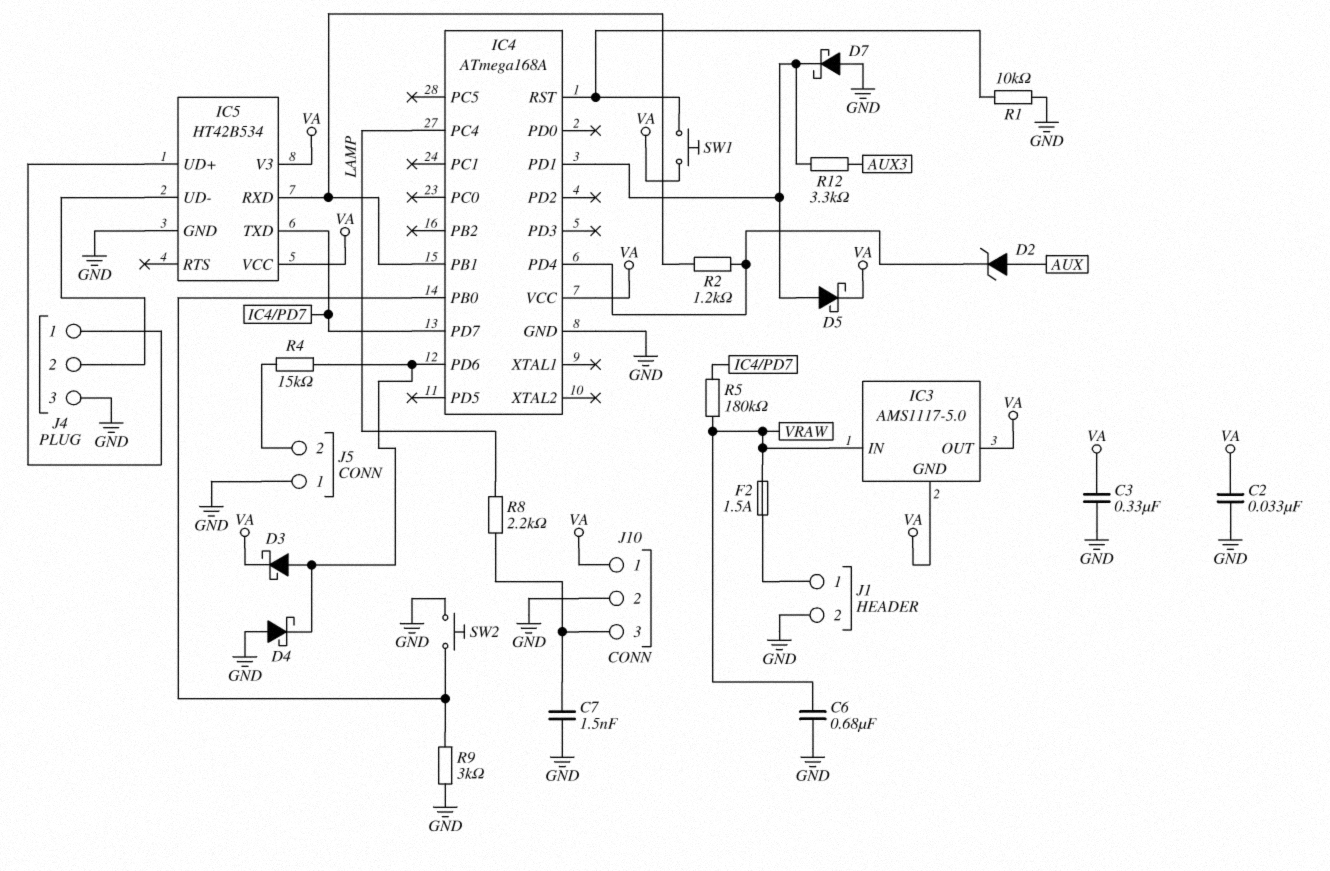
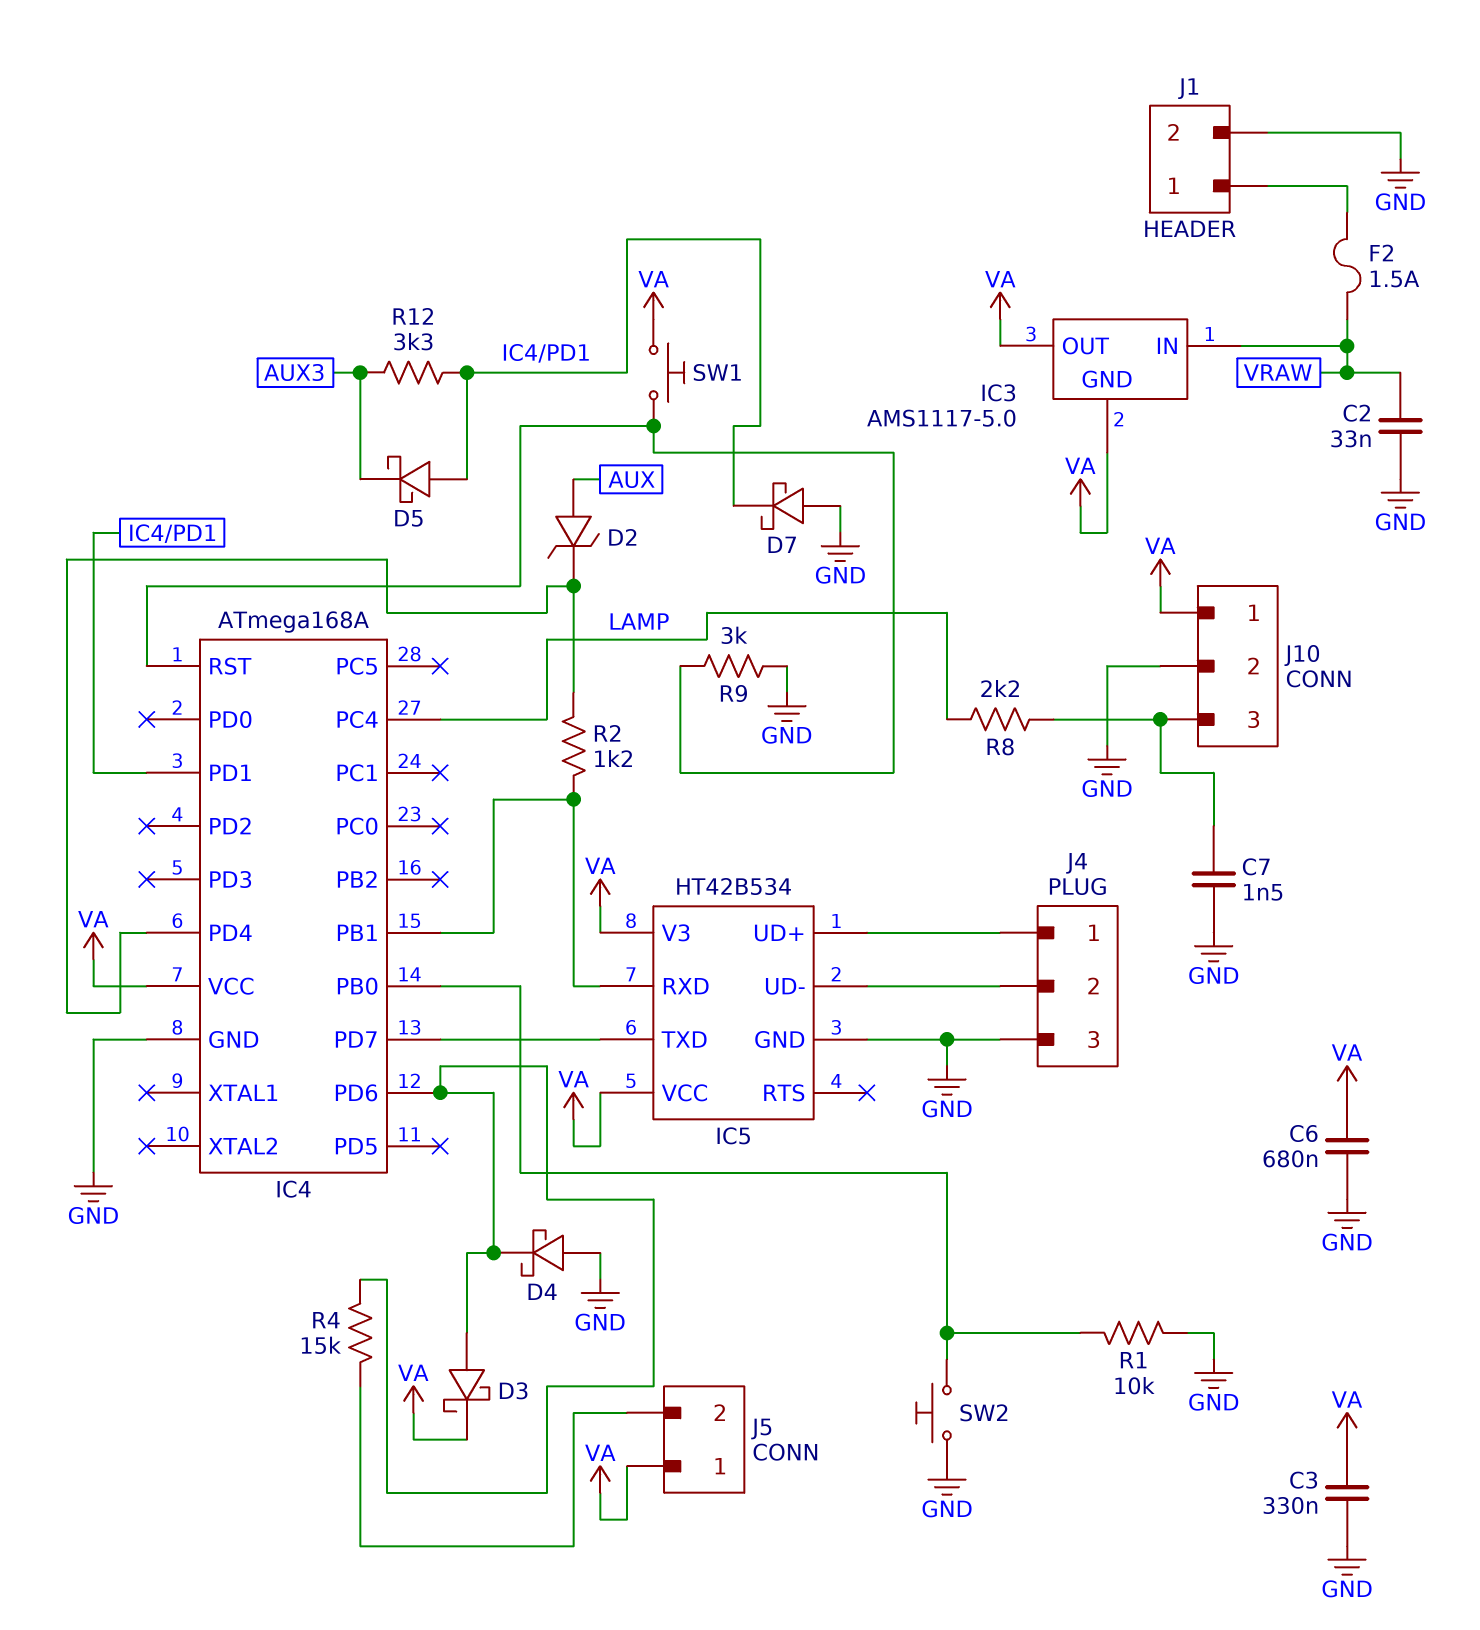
C2: 33nF (GND, VA) -> 33nF (GND, VRAW)
C6: 680nF (GND, VRAW) -> 680nF (GND, VA)
D5: schottky (A IC4/PD1, K VA) -> schottky (A IC4/PD1, K AUX3)
J5 pin 1: GND -> VA
R1: 10k (GND, IC4/RST) -> 10k (GND, IC4/PB0)
R5: 180k (IC4/PD7, VRAW) -> none
R9: 3k (GND, IC4/PB0) -> 3k (GND, IC4/RST)

